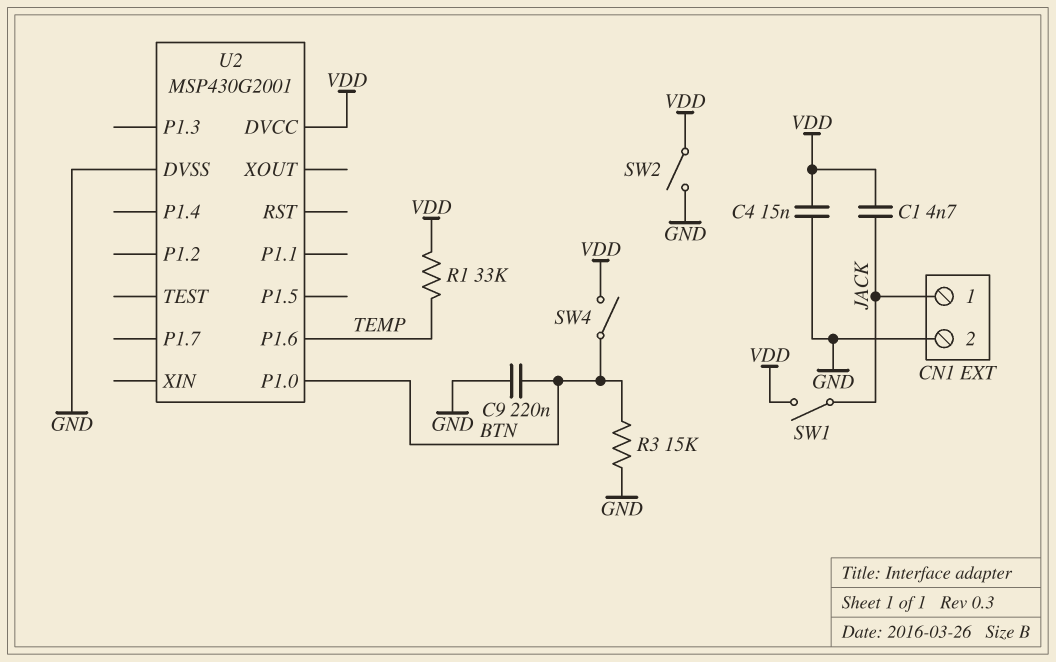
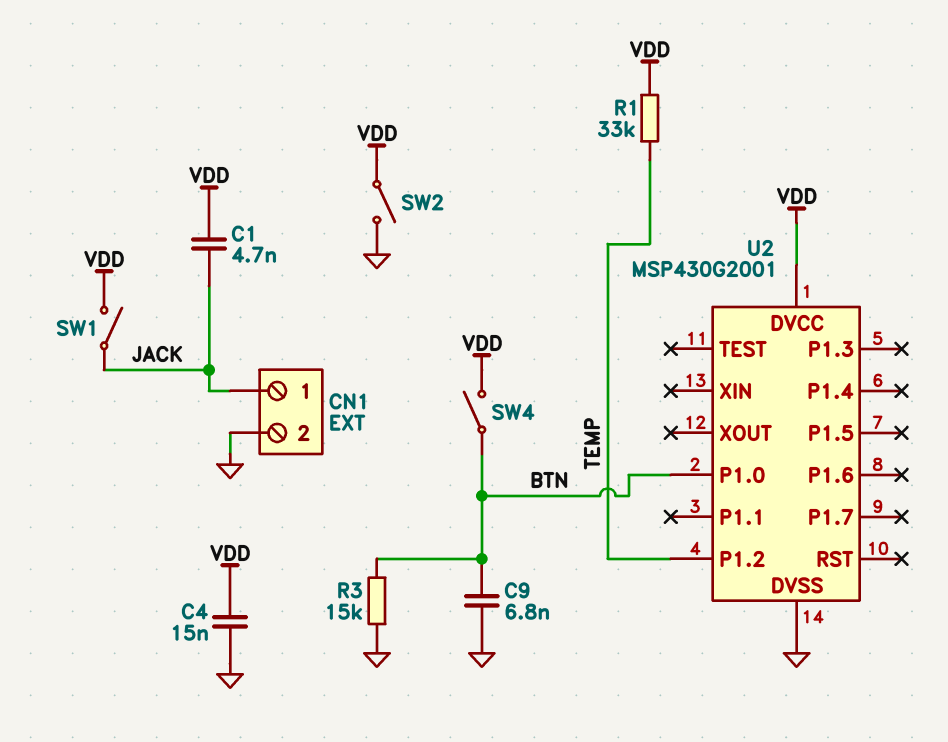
C9: 220nF (BTN, GND) -> 6.8nF (BTN, GND)
U2 pin P1.2: none -> TEMP
U2 pin P1.6: TEMP -> none

